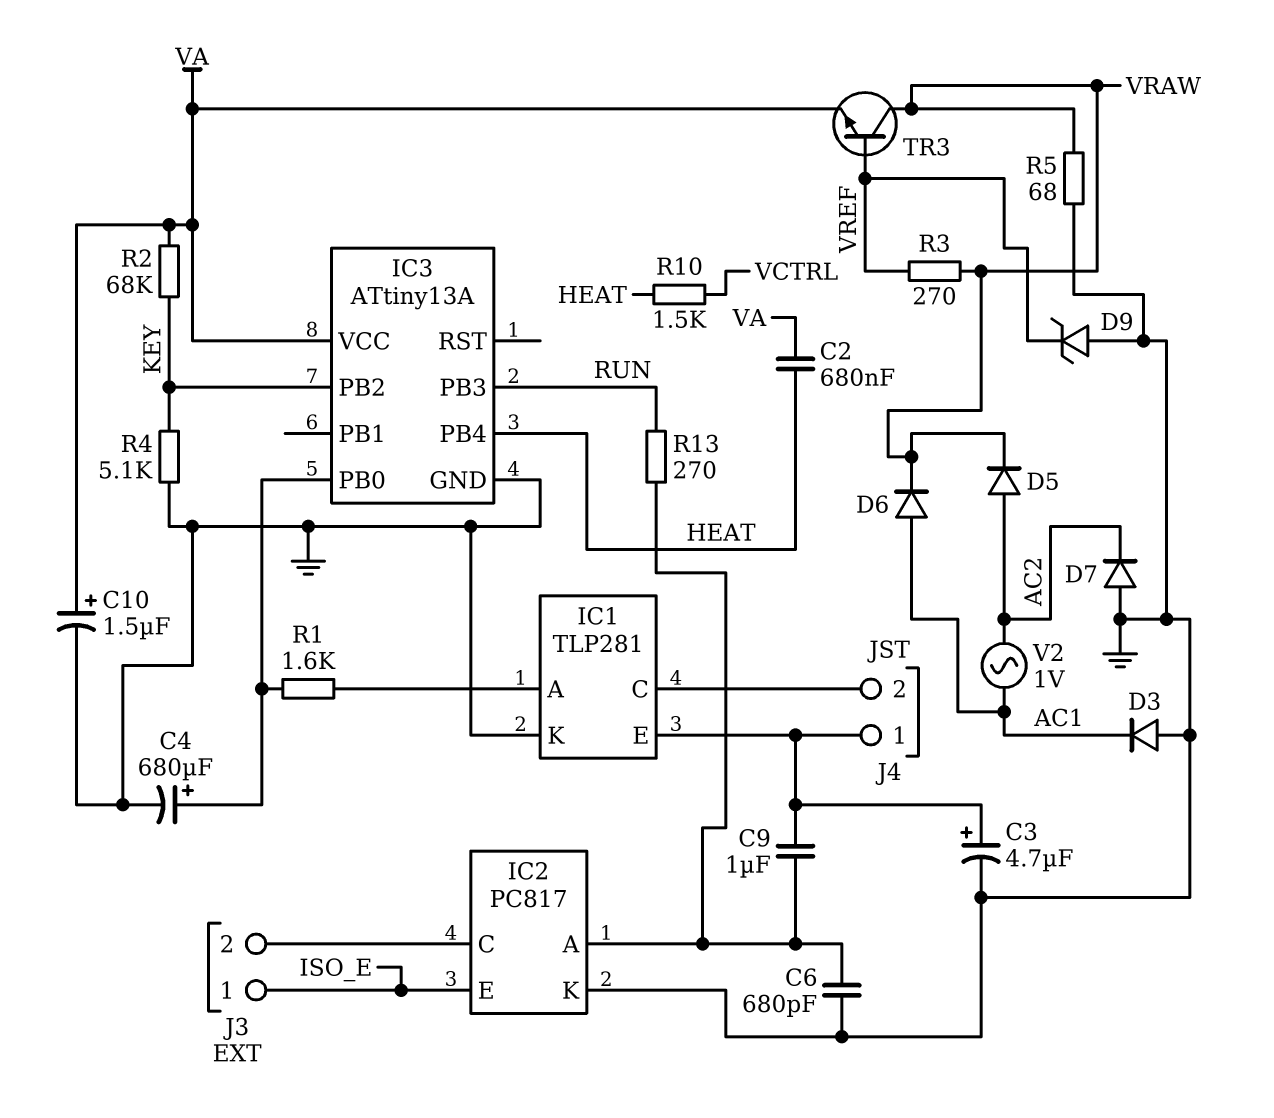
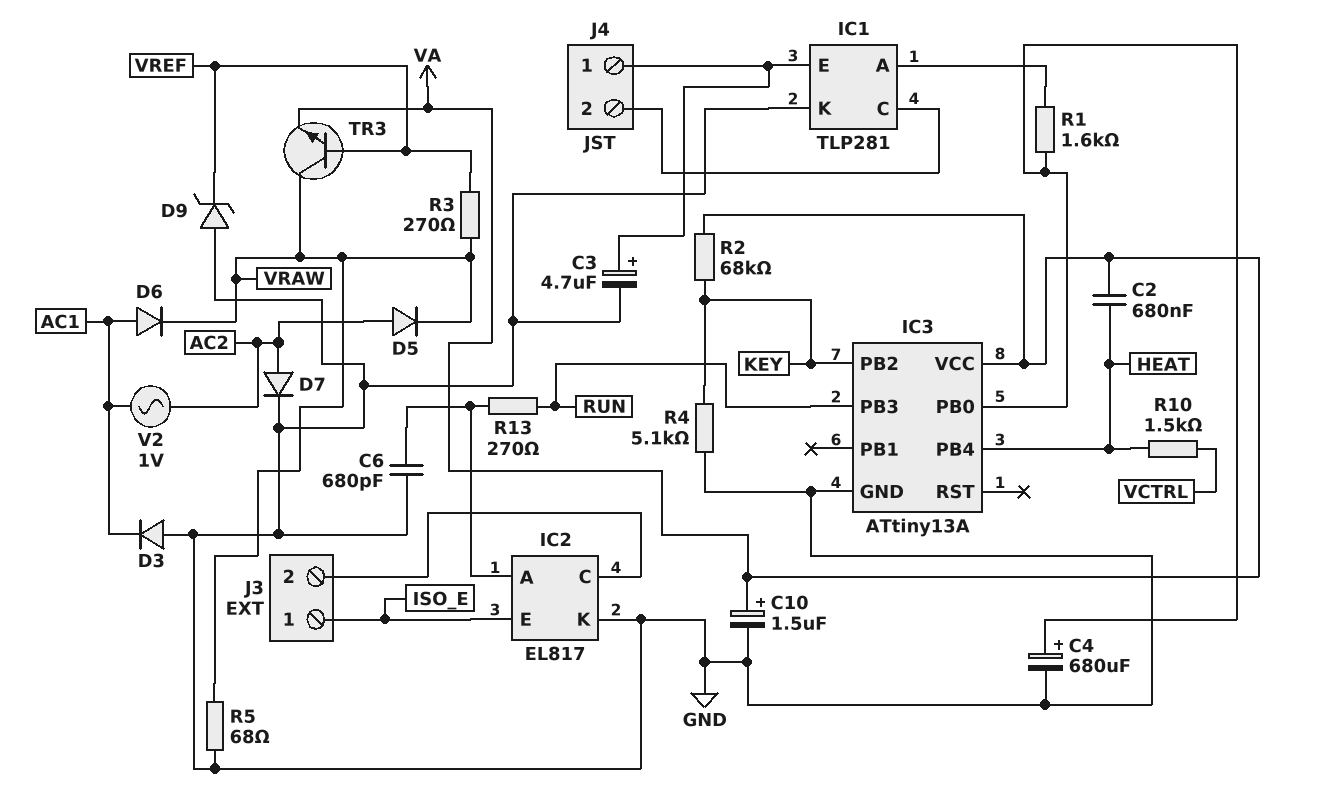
C9: 1uF (IC1/E, IC2/A) -> none
D7: diode (A GND, K AC2) -> diode (A AC2, K GND)
IC2: PC817 -> EL817

